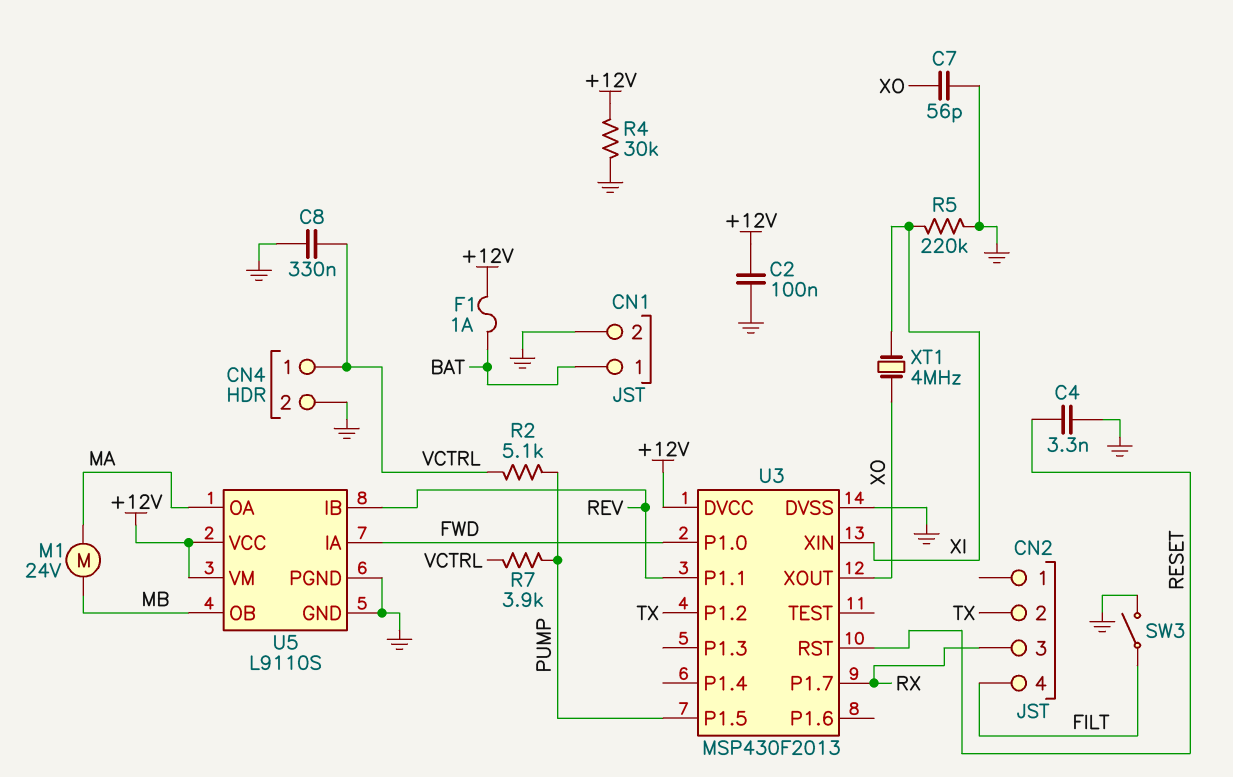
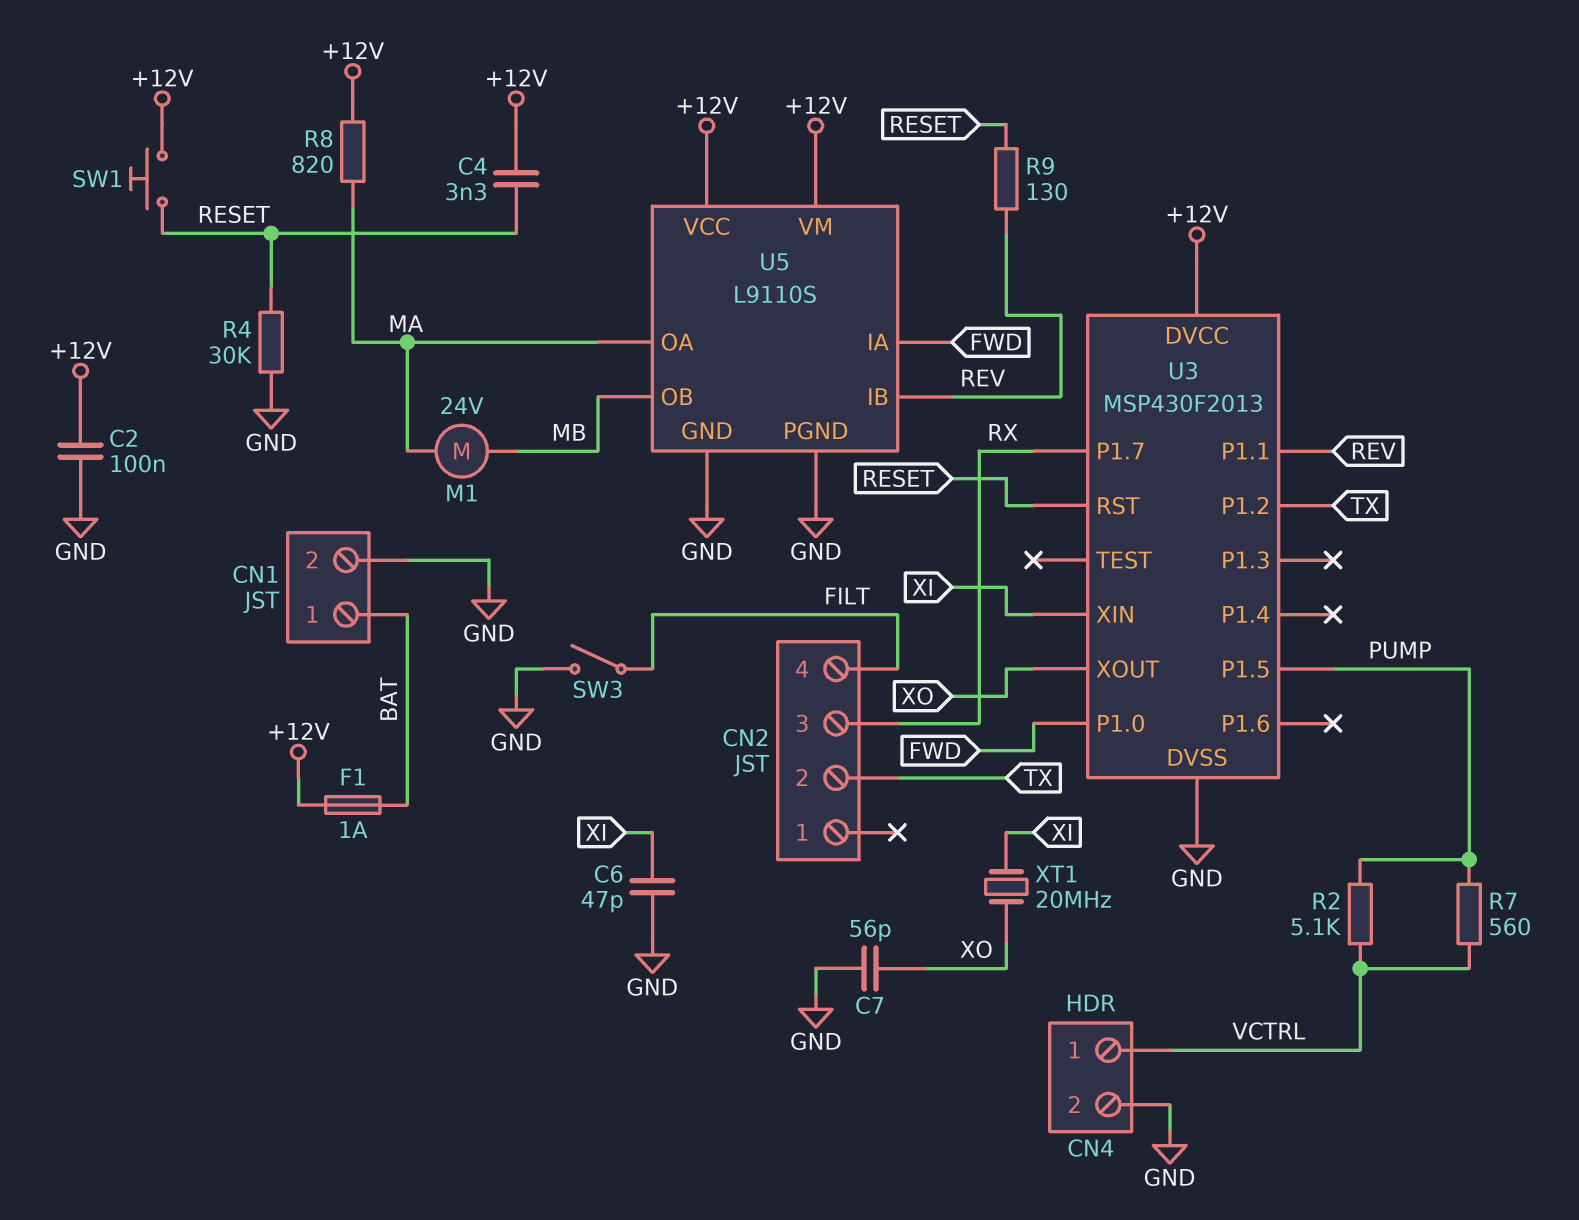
C4: 3.3nF (GND, RESET) -> 3.3nF (+12V, RESET)
C6: none -> 47pF (GND, XI)
C8: 330nF (GND, VCTRL) -> none
R4: 30k (+12V, GND) -> 30k (GND, RESET)
R5: 220k (GND, XI) -> none
R7: 3.9k (PUMP, VCTRL) -> 560 (PUMP, VCTRL)
R8: none -> 820 (+12V, MA)
R9: none -> 130 (RESET, REV)
SW1: none -> button (+12V, RESET)
XT1: 4MHz (XI, XO) -> 20MHz (XI, XO)

